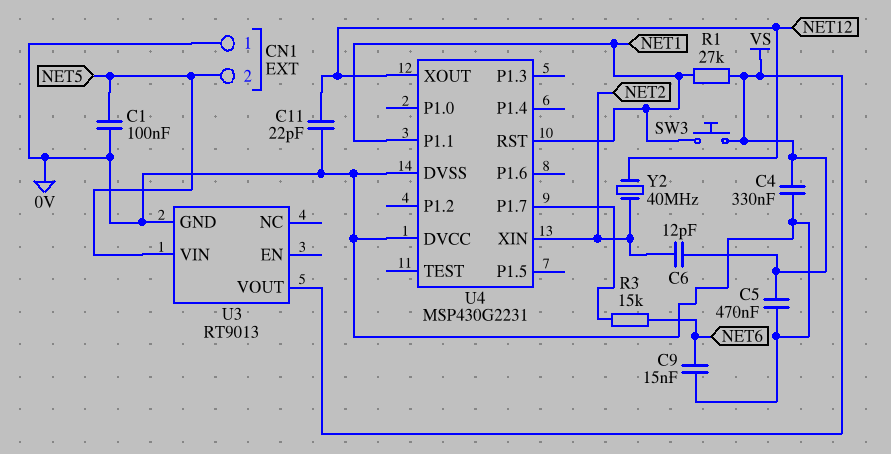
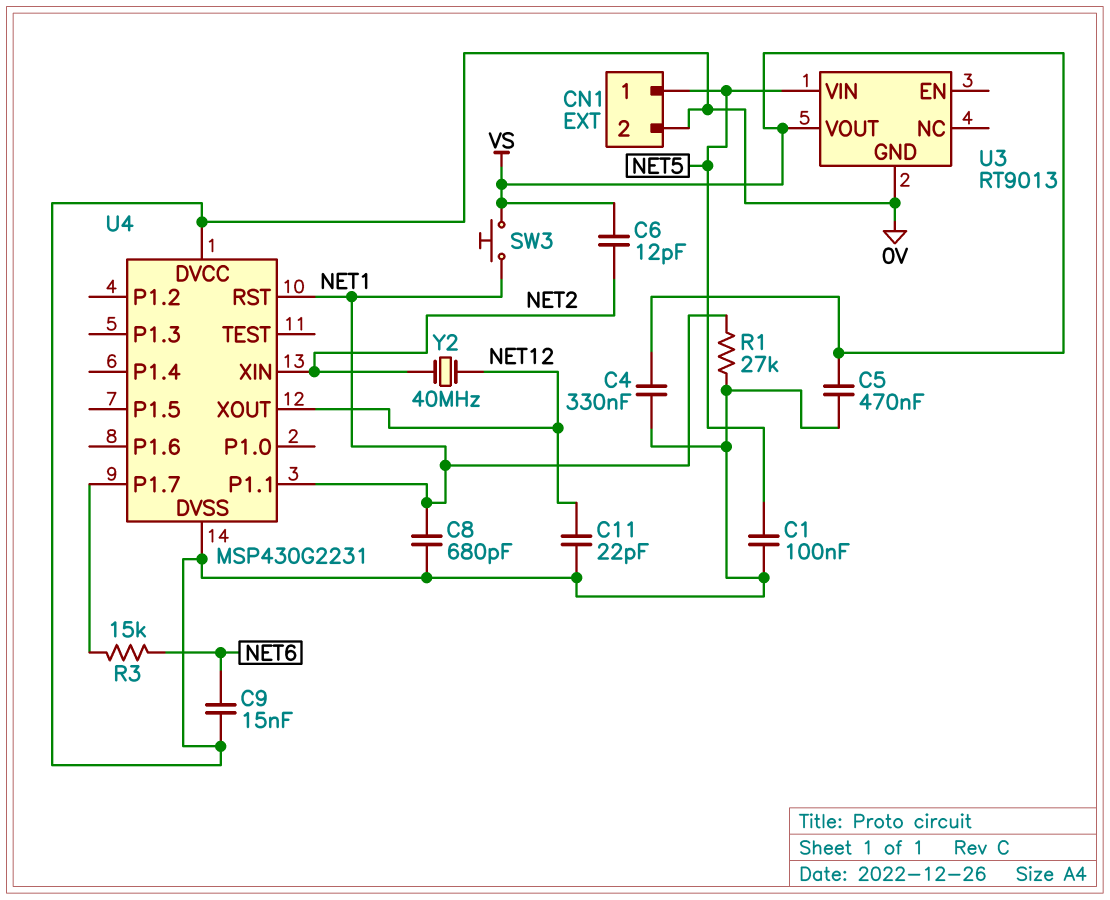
C8: none -> 680pF (0V, NET1)
CN1 pin 1: 0V -> NET5
CN1 pin 2: NET5 -> 0V
R1: 27k (NET1, VS) -> 27k (0V, NET1)

